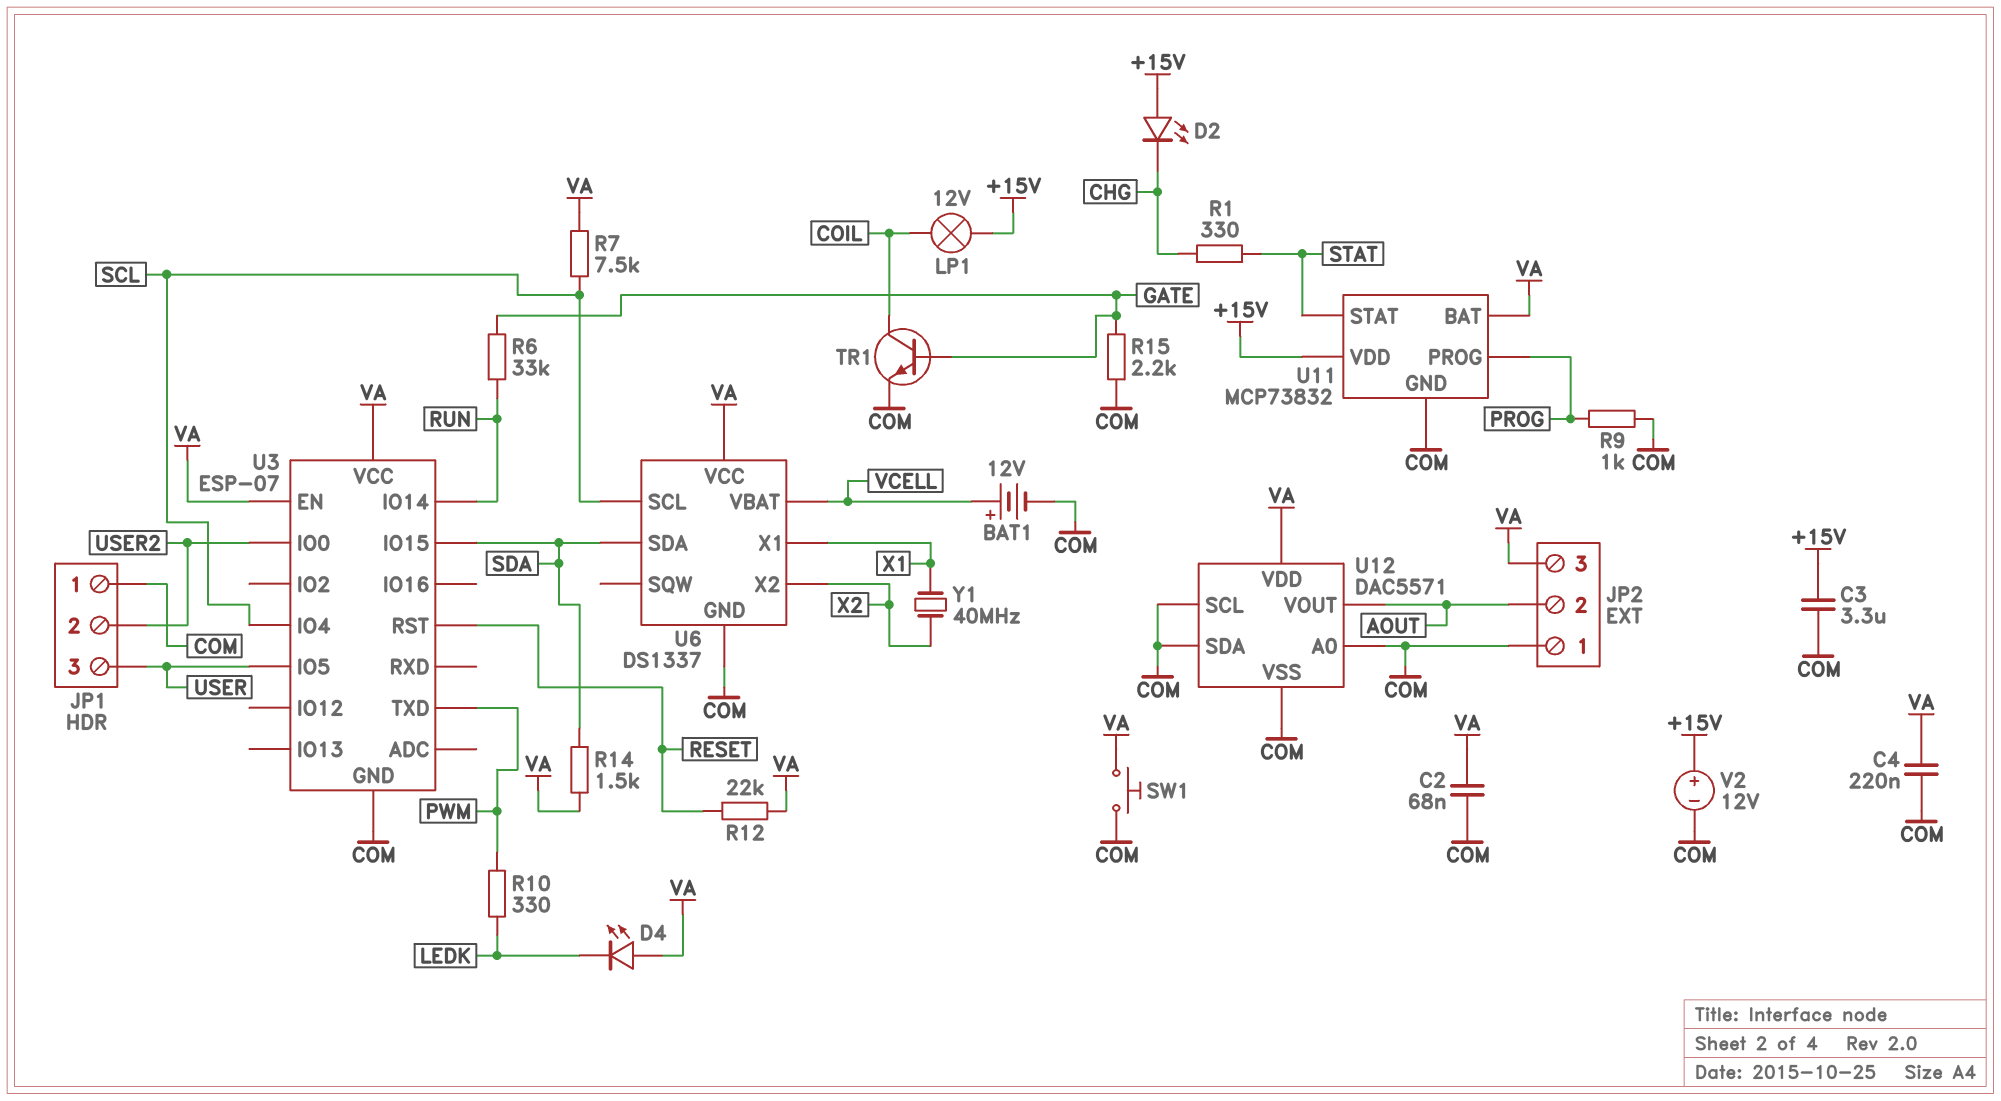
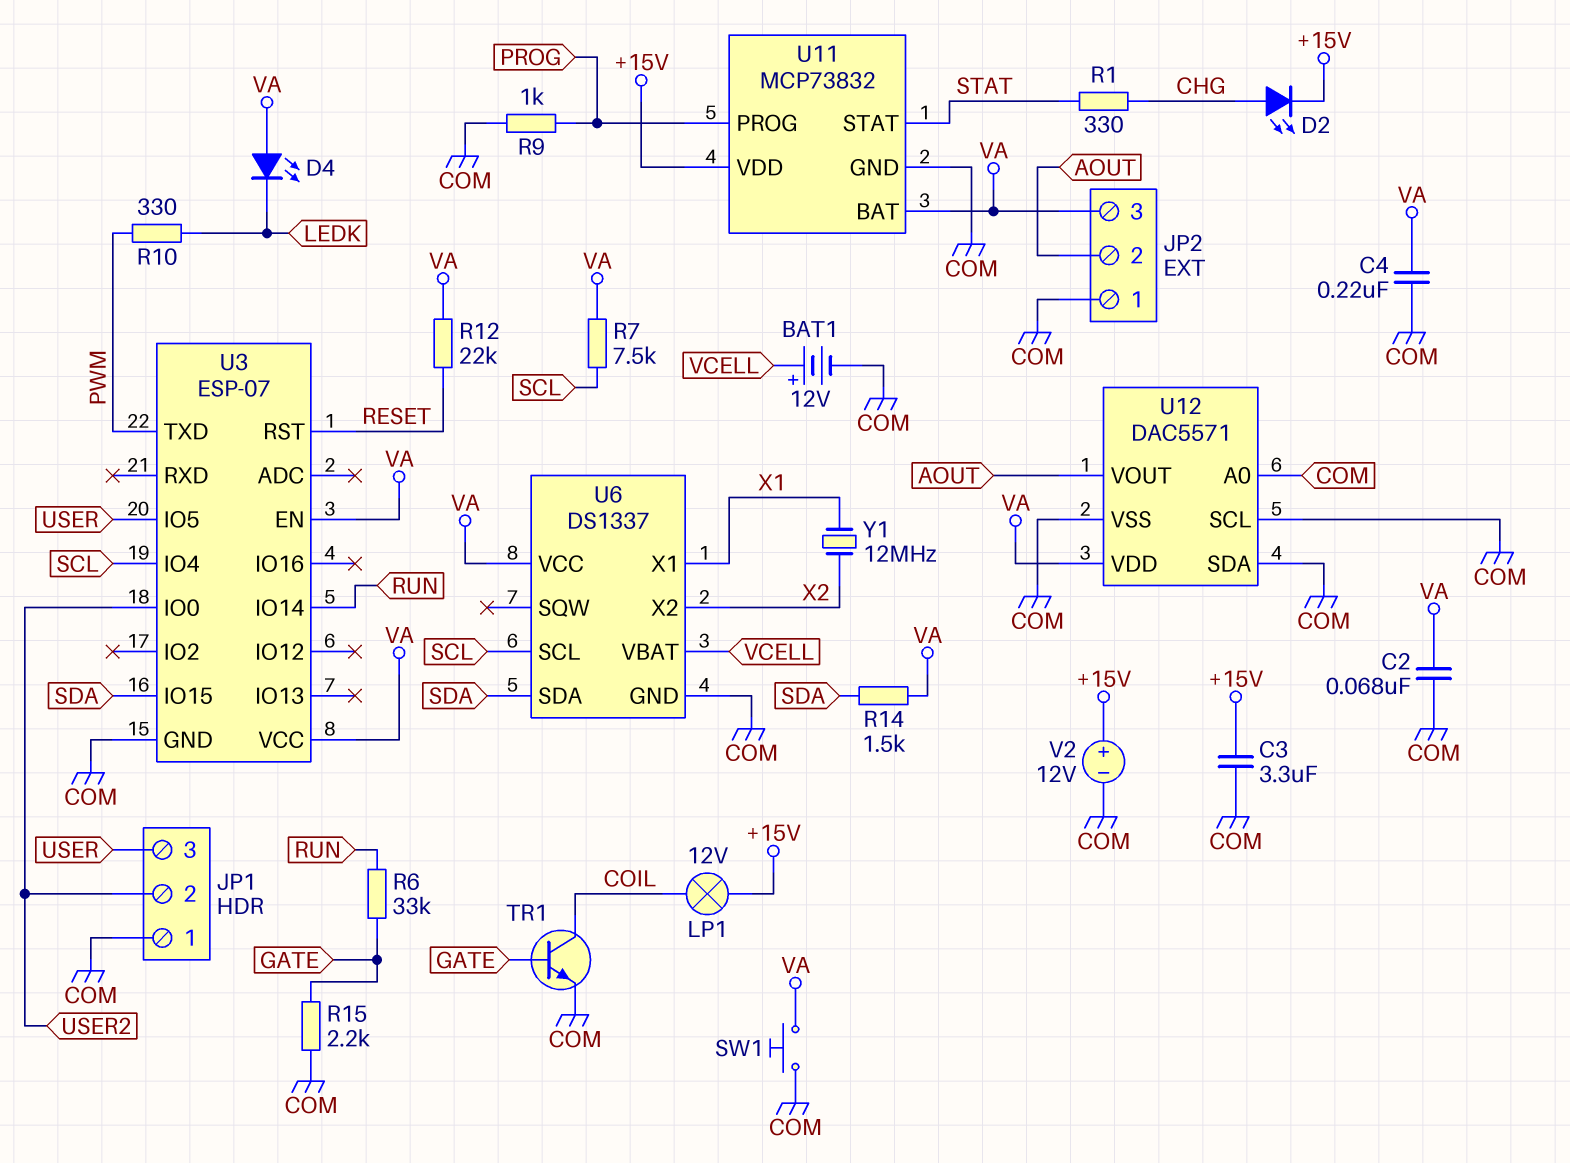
D2: LED (A +15V, K CHG) -> LED (A CHG, K +15V)
Y1: 40MHz (X1, X2) -> 12MHz (X1, X2)

